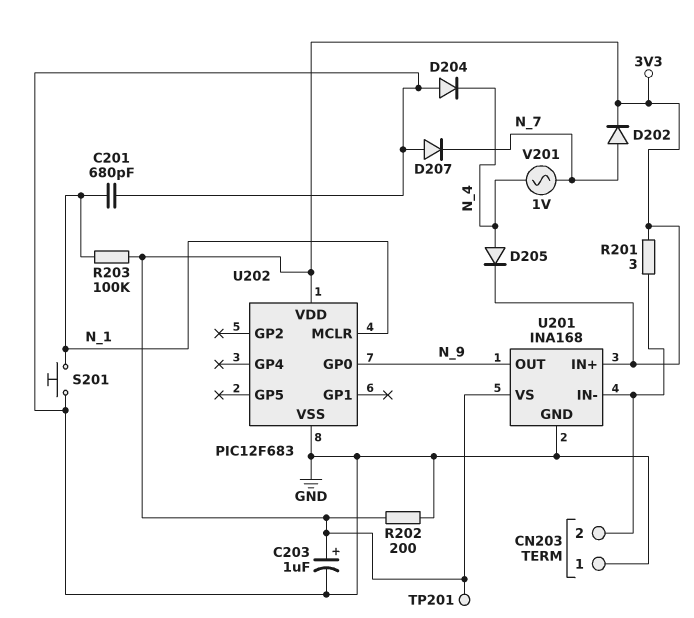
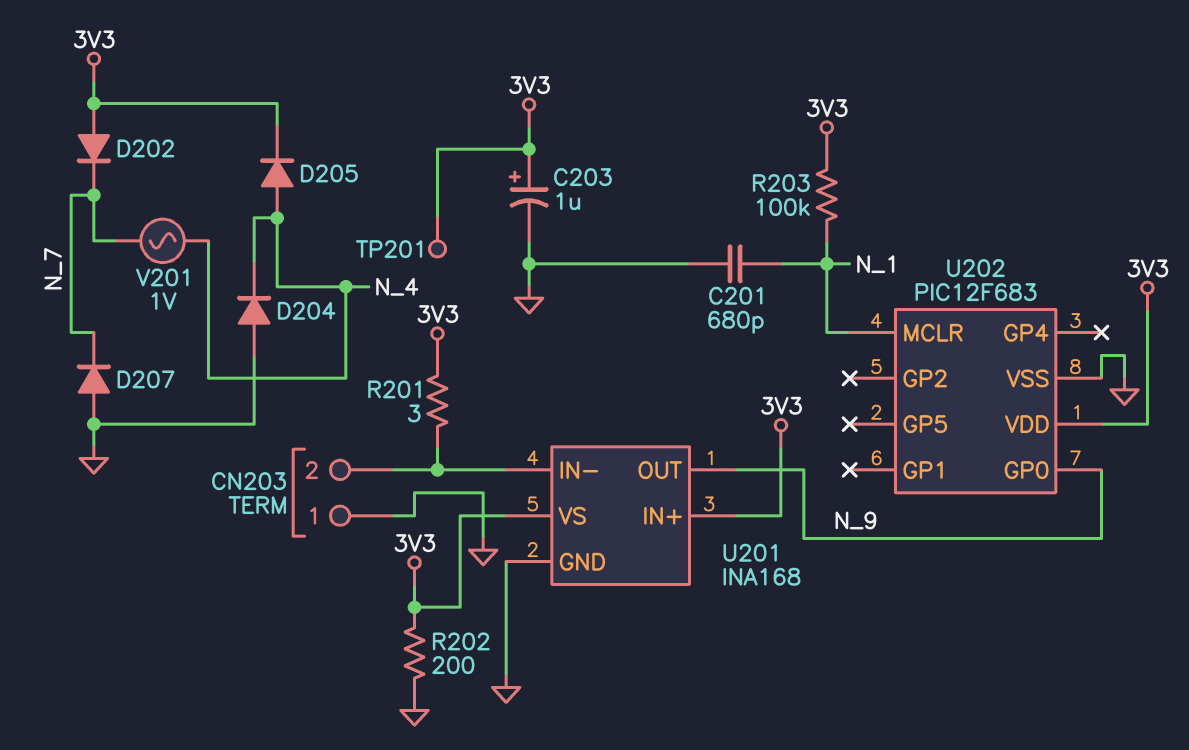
D202: diode (A N_7, K 3V3) -> diode (A 3V3, K N_7)
S201: button (GND, N_1) -> none

